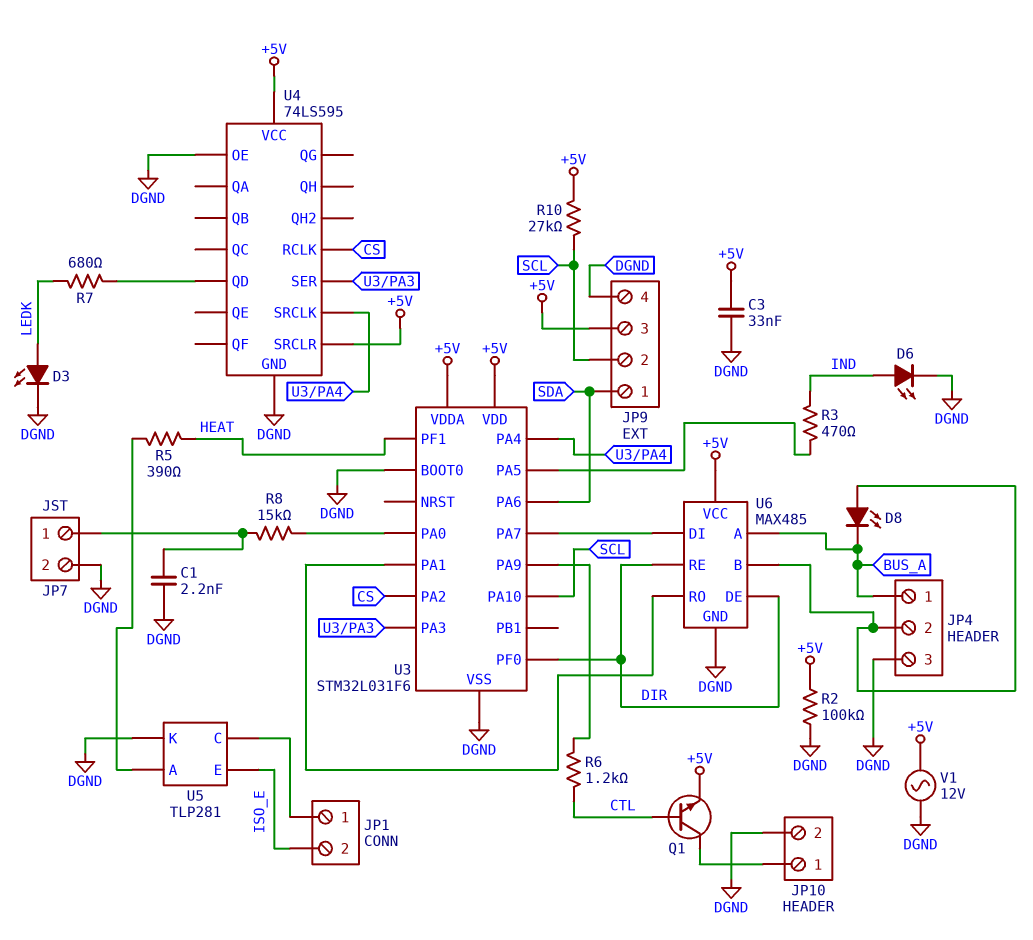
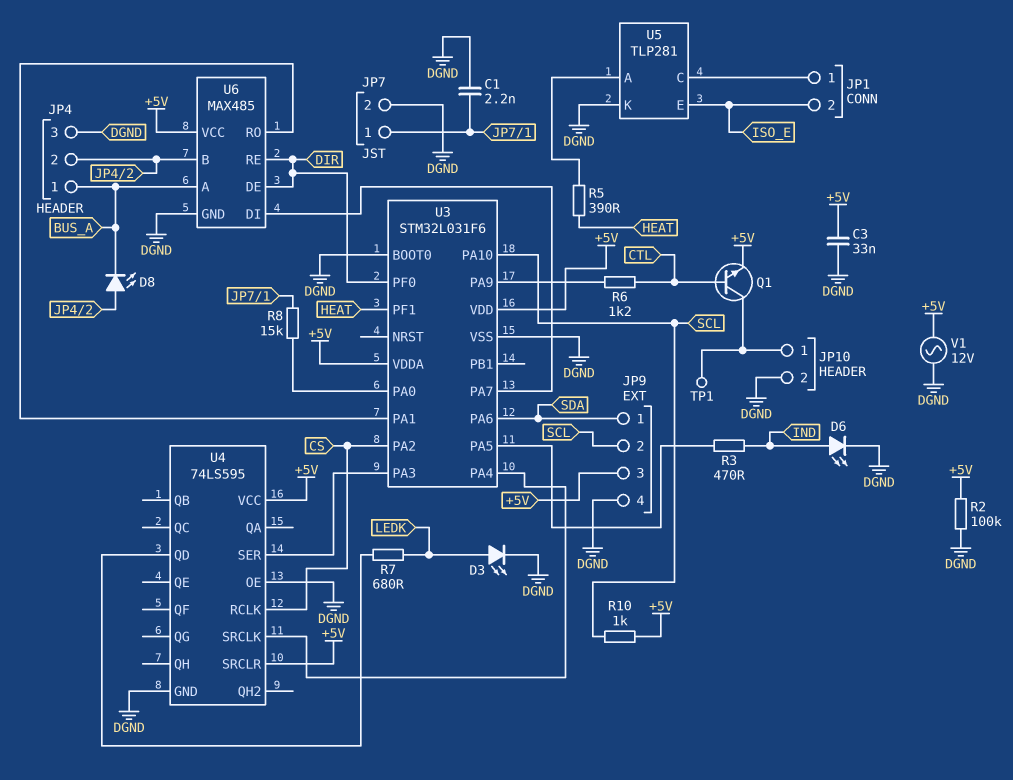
R10: 27k (+5V, SCL) -> 1k (+5V, SCL)
TP1: none -> test point (JP10/1)

